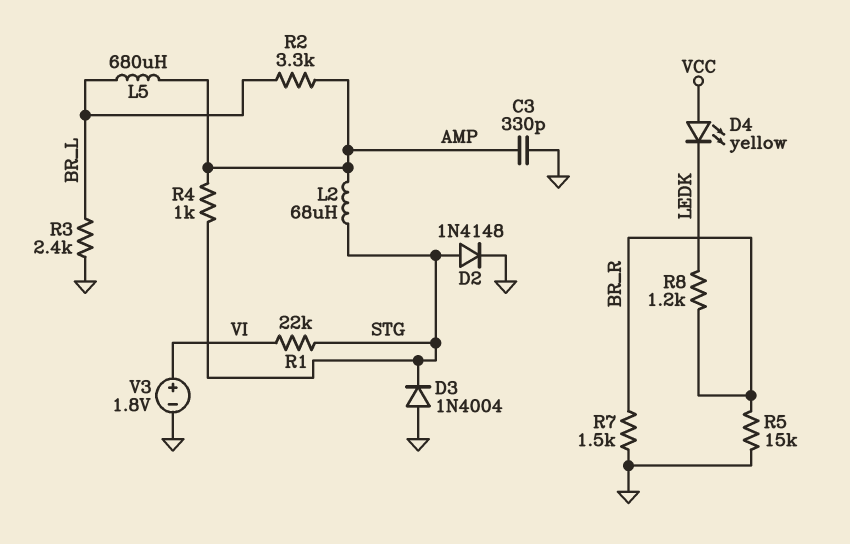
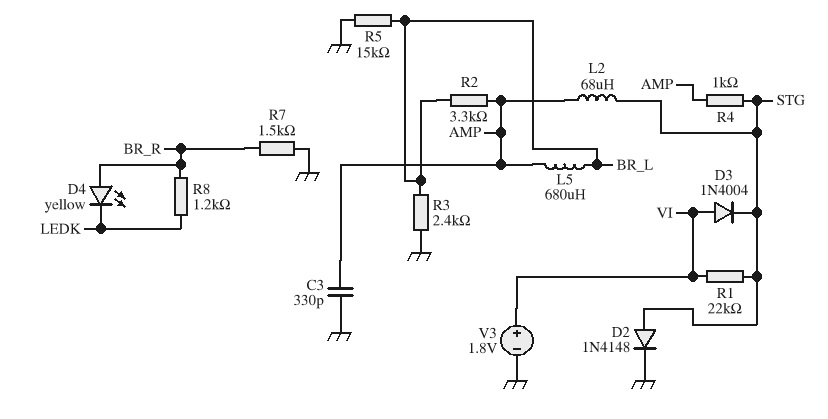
D3: diode 1N4004 (A GND, K STG) -> diode 1N4004 (A VI, K STG)
D4: LED yellow (A VCC, K LEDK) -> LED yellow (A BR_R, K LEDK)
R5: 15k (BR_R, GND) -> 15k (BR_L, GND)

